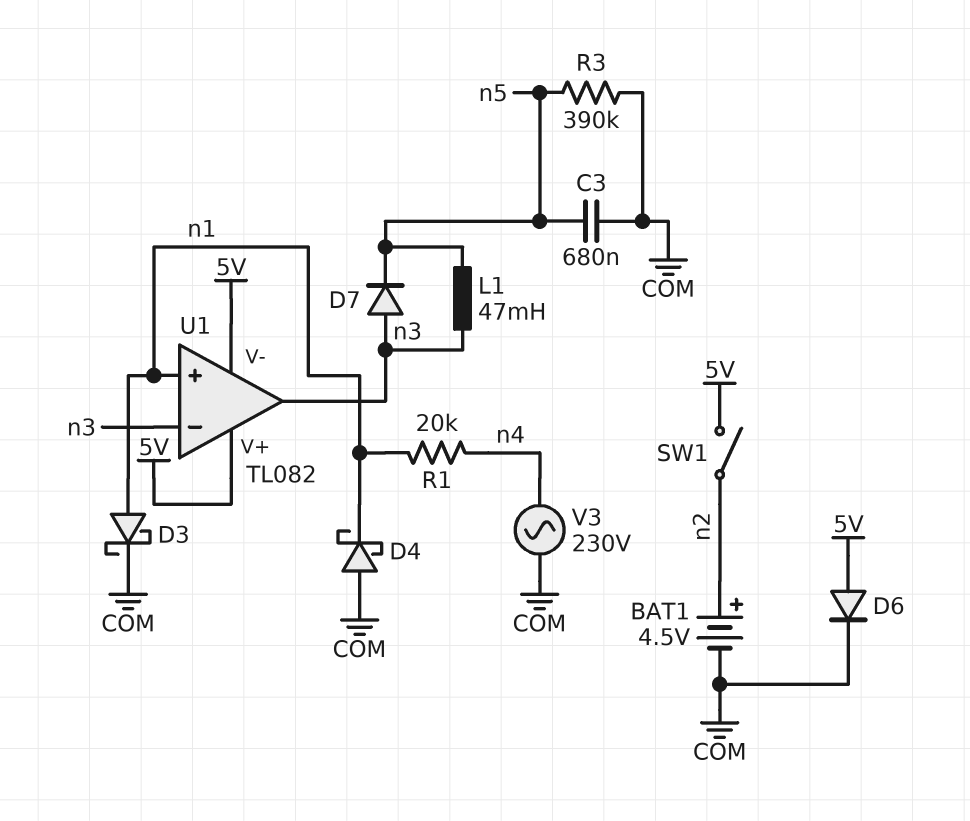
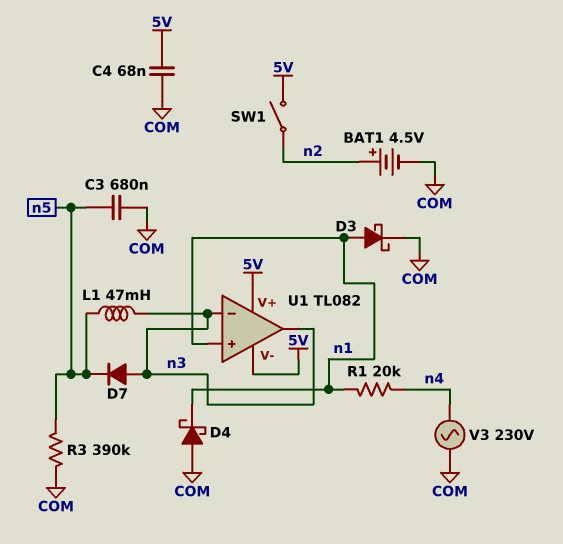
C4: none -> 68nF (5V, COM)
D6: diode (A 5V, K COM) -> none

